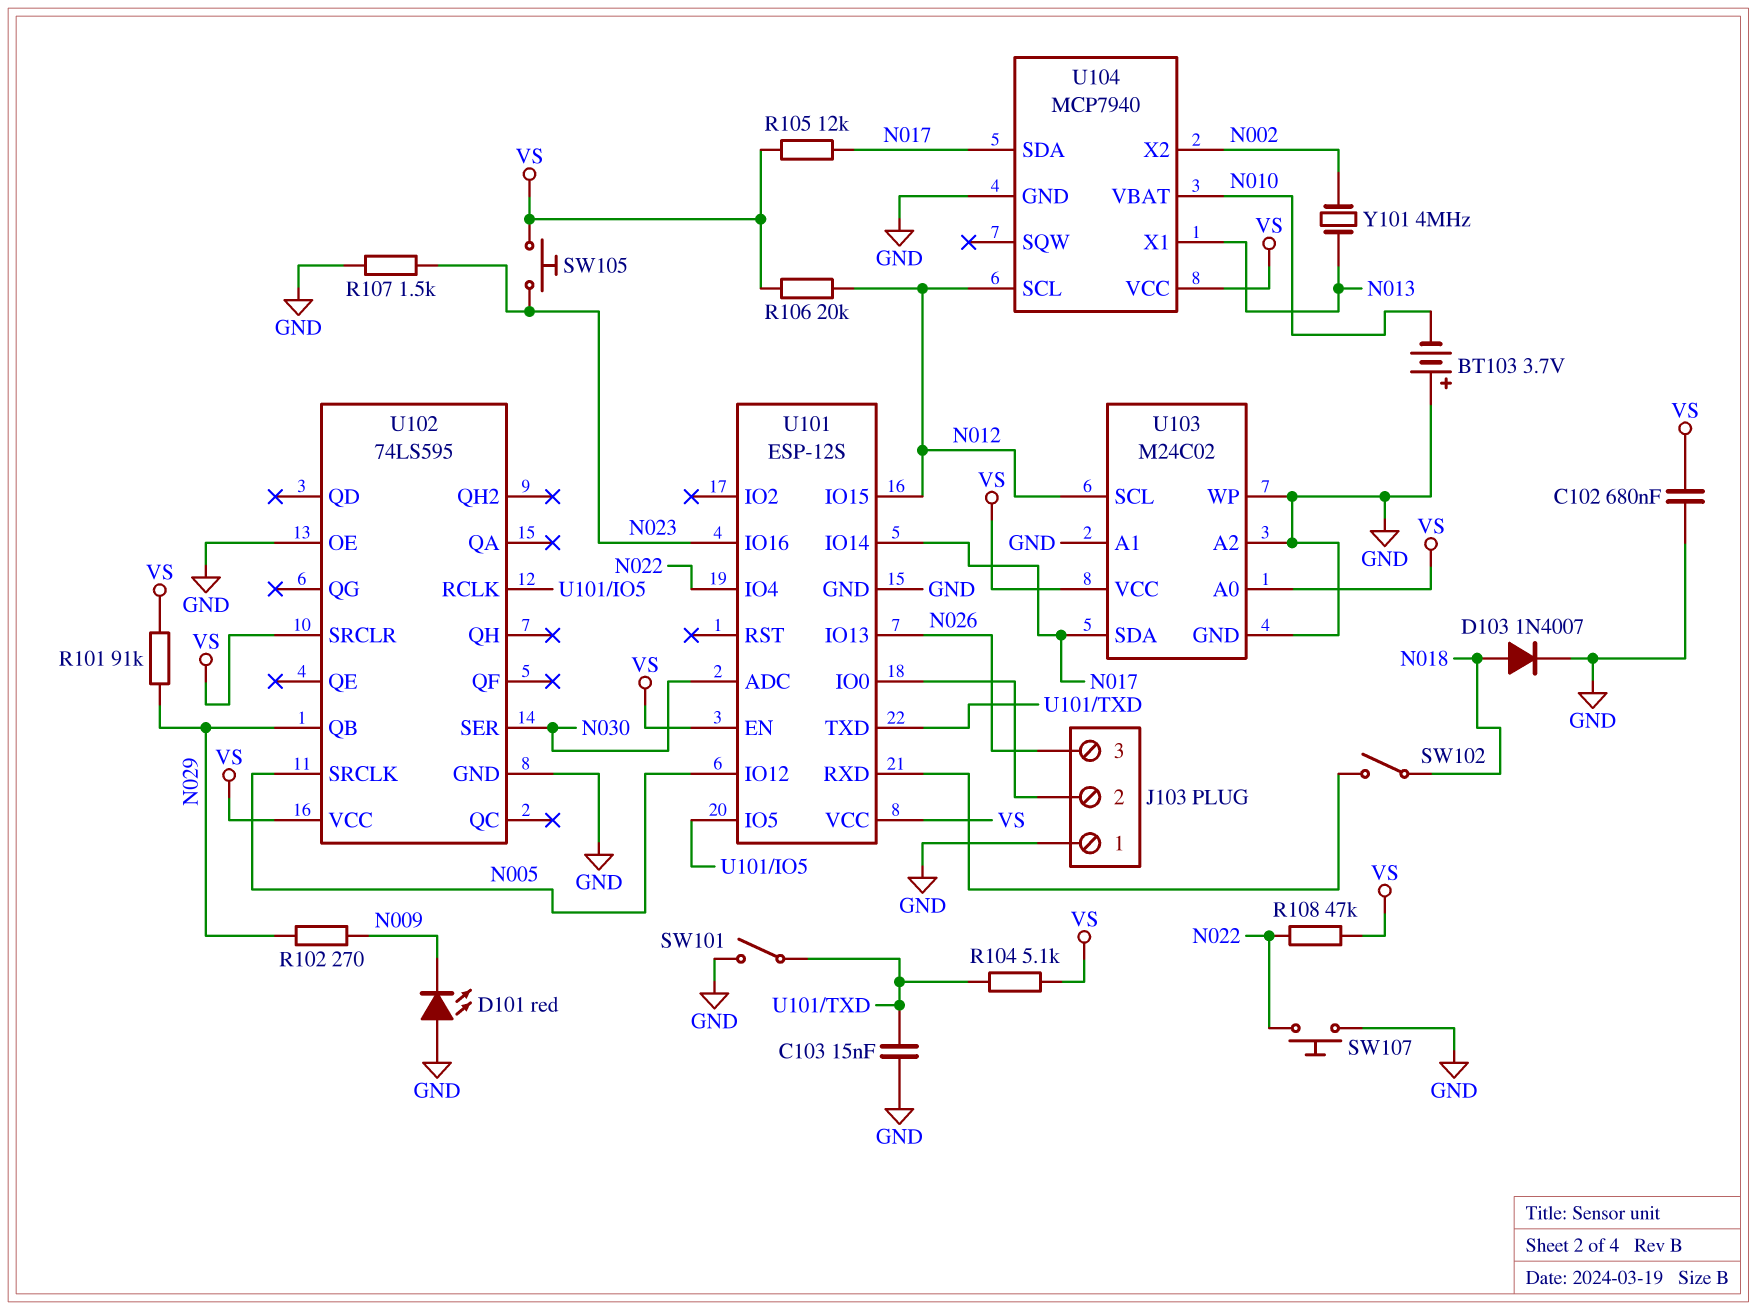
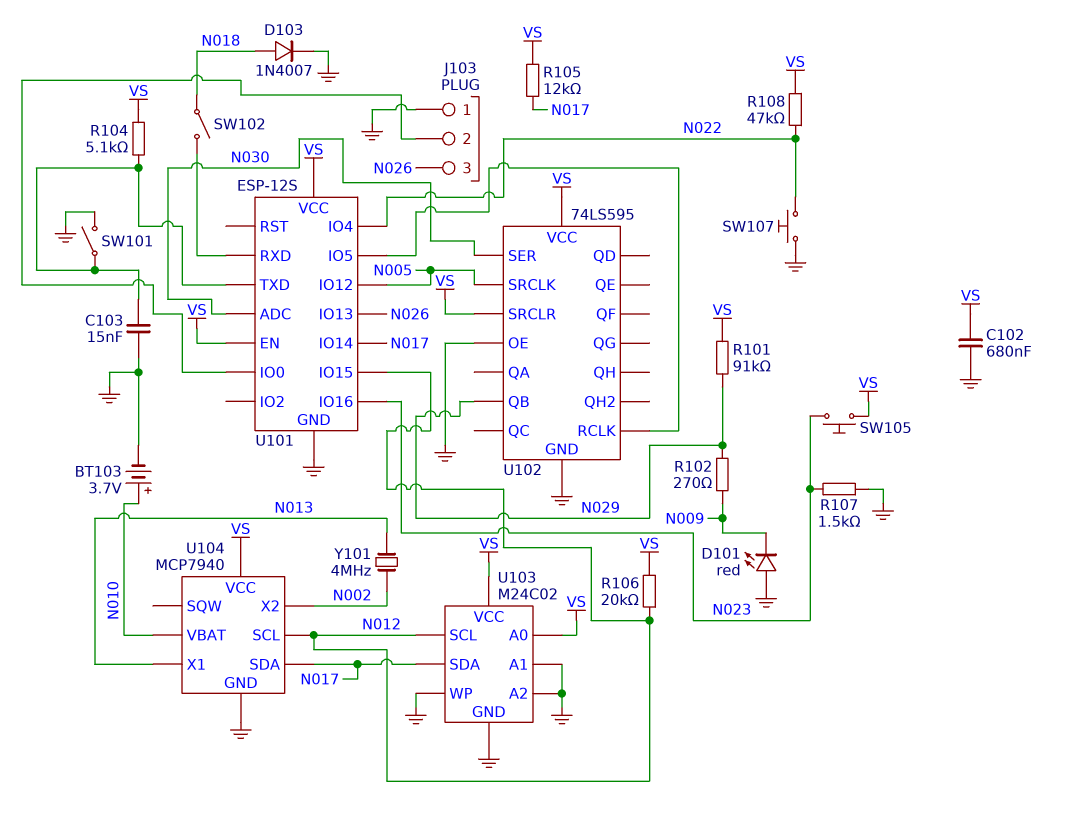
BT103: 3.7V (plus GND, minus N010) -> 3.7V (plus N010, minus GND)

